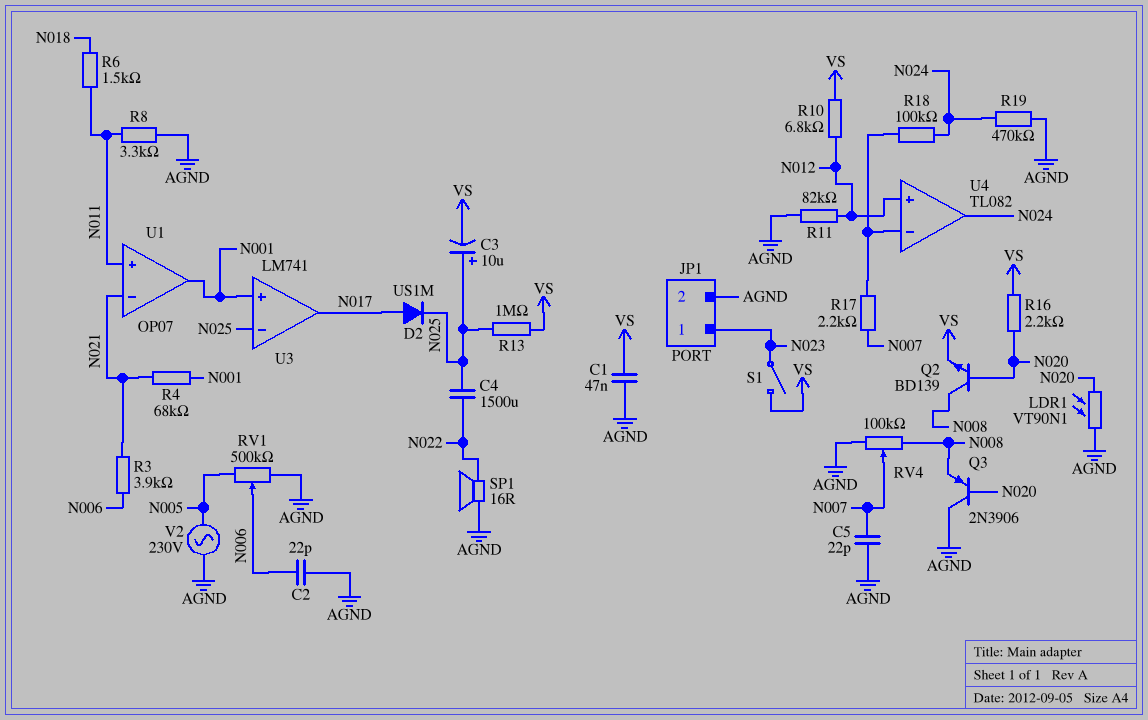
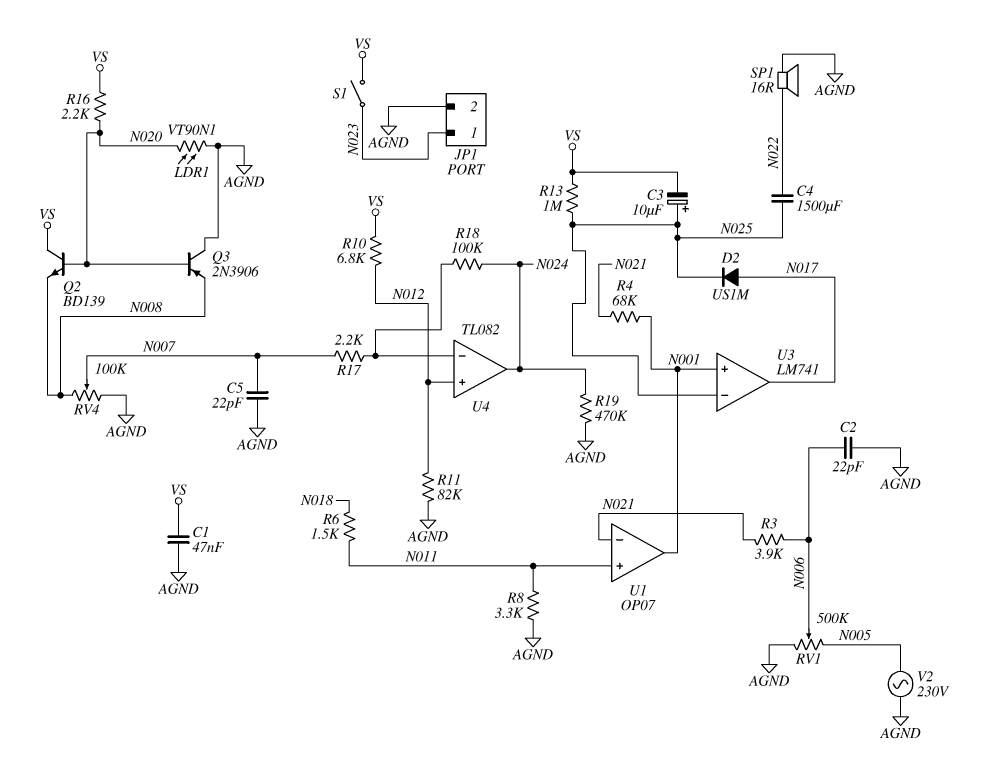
Q2: NPN BD139 (B N020, C N008, E VS) -> NPN BD139 (B N020, C VS, E N008)

